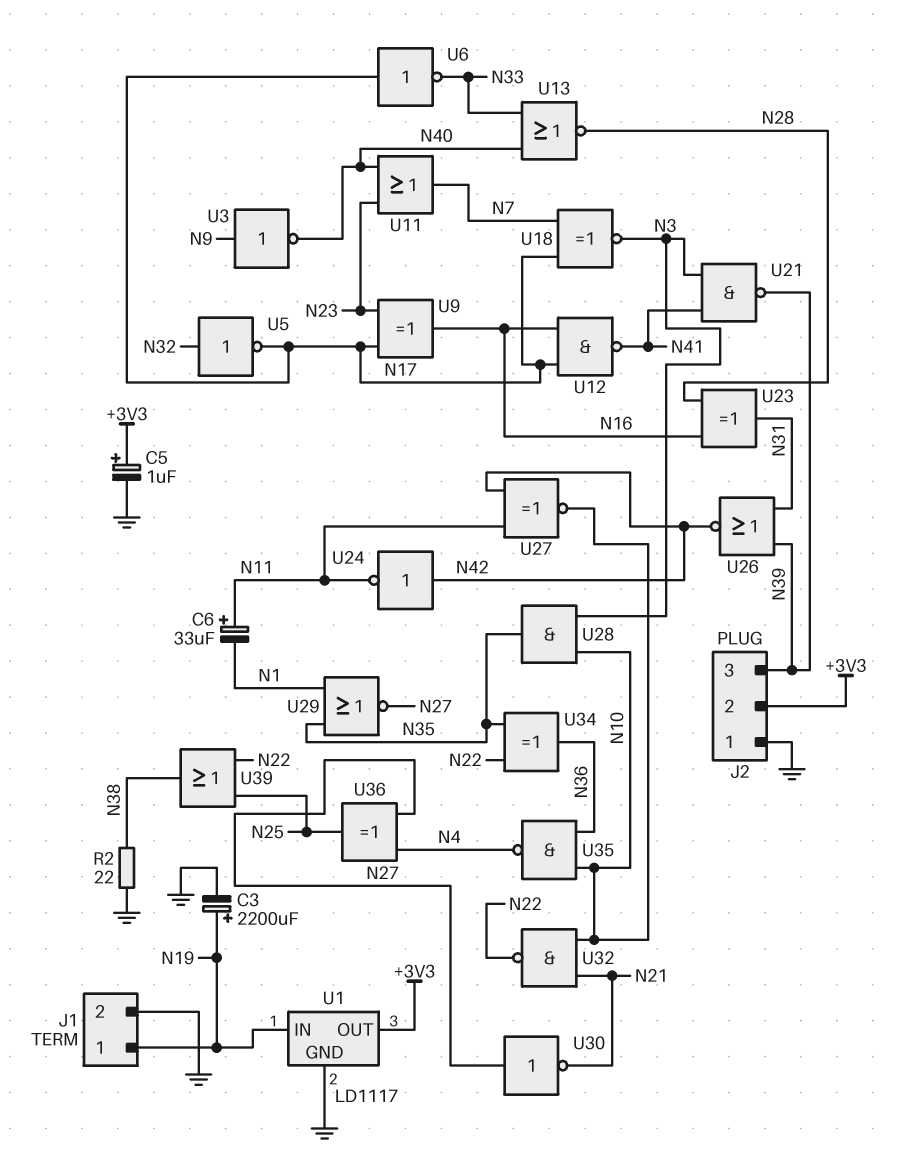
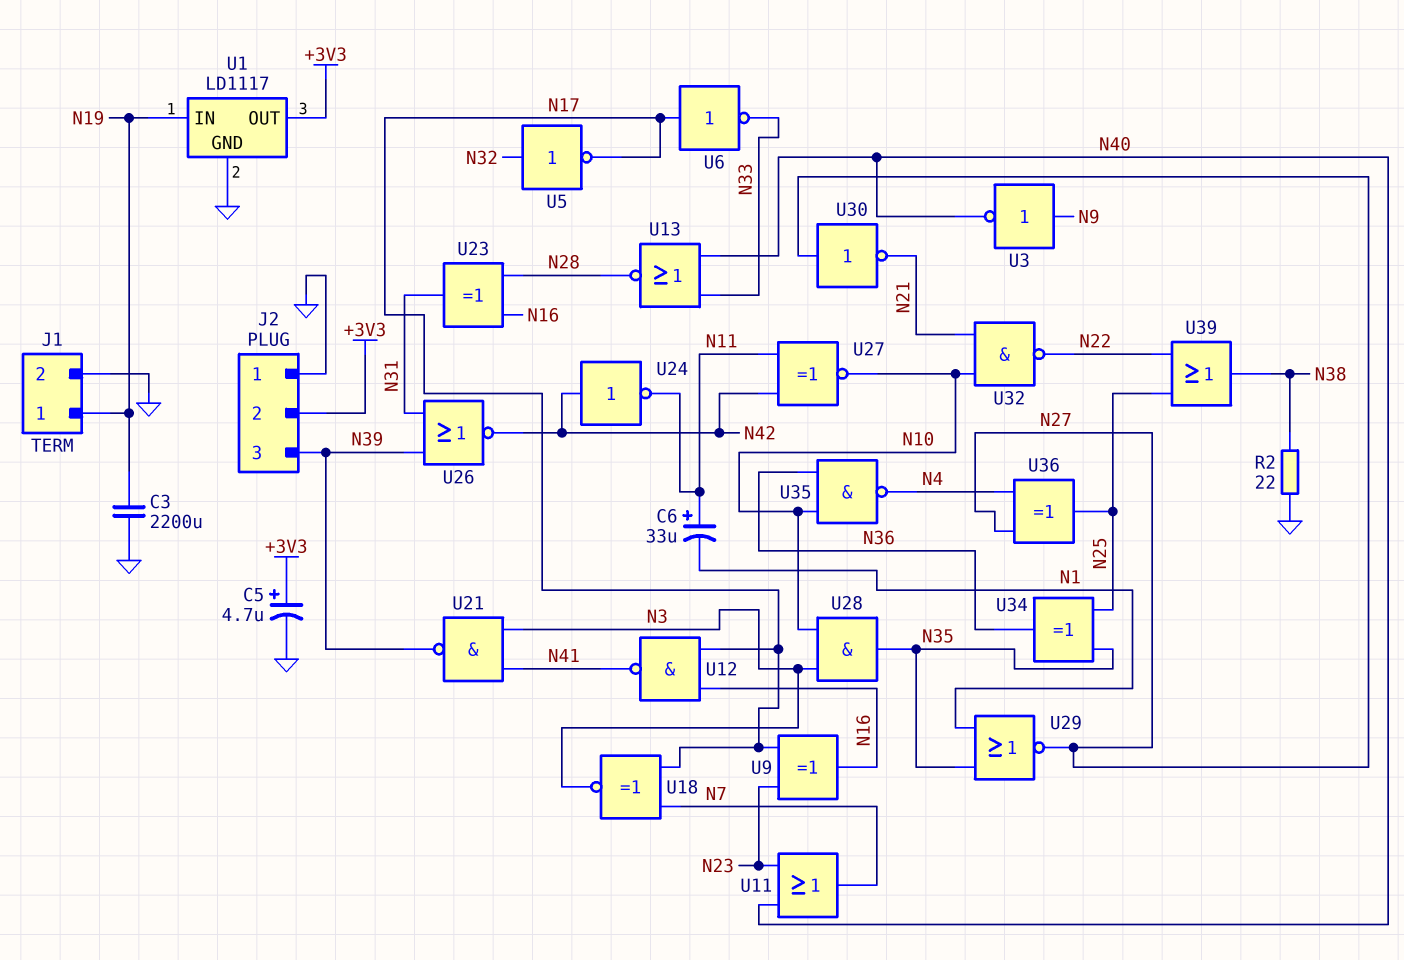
C3: 2200uF (plus N19, minus GND) -> 2200uF (GND, N19)
C5: 1uF (plus +3V3, minus GND) -> 4.7uF (plus +3V3, minus GND)
U34: XOR (in N22, in N35, out N36) -> XOR (in N25, in N35, out N36)

